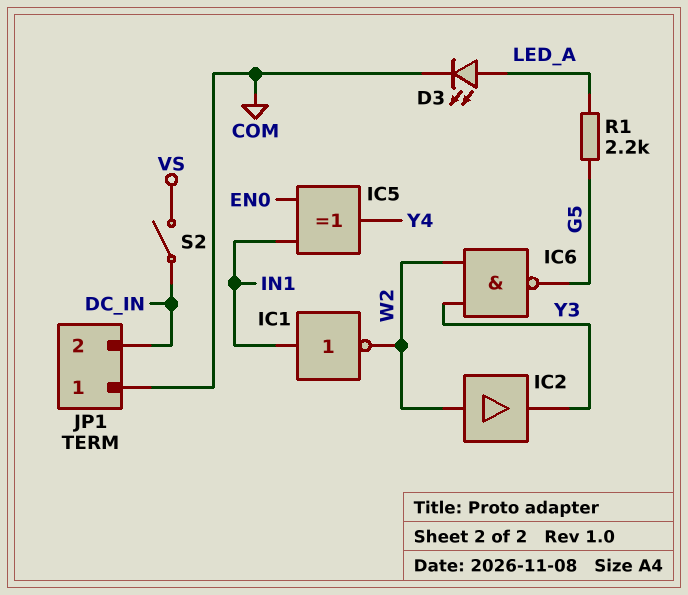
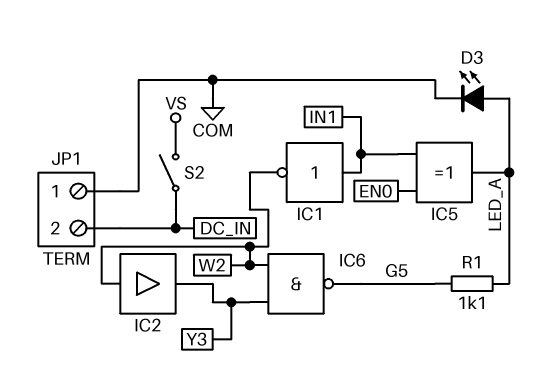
IC5: XOR (in EN0, in IN1, out Y4) -> XOR (in EN0, in IN1, out LED_A)
R1: 2.2k (G5, LED_A) -> 1.1k (G5, LED_A)

